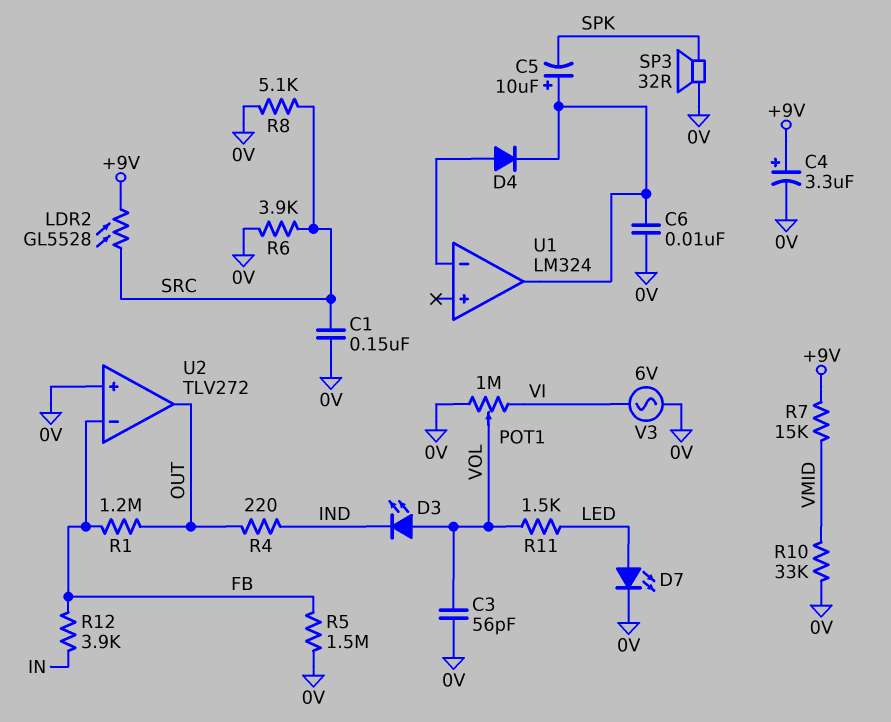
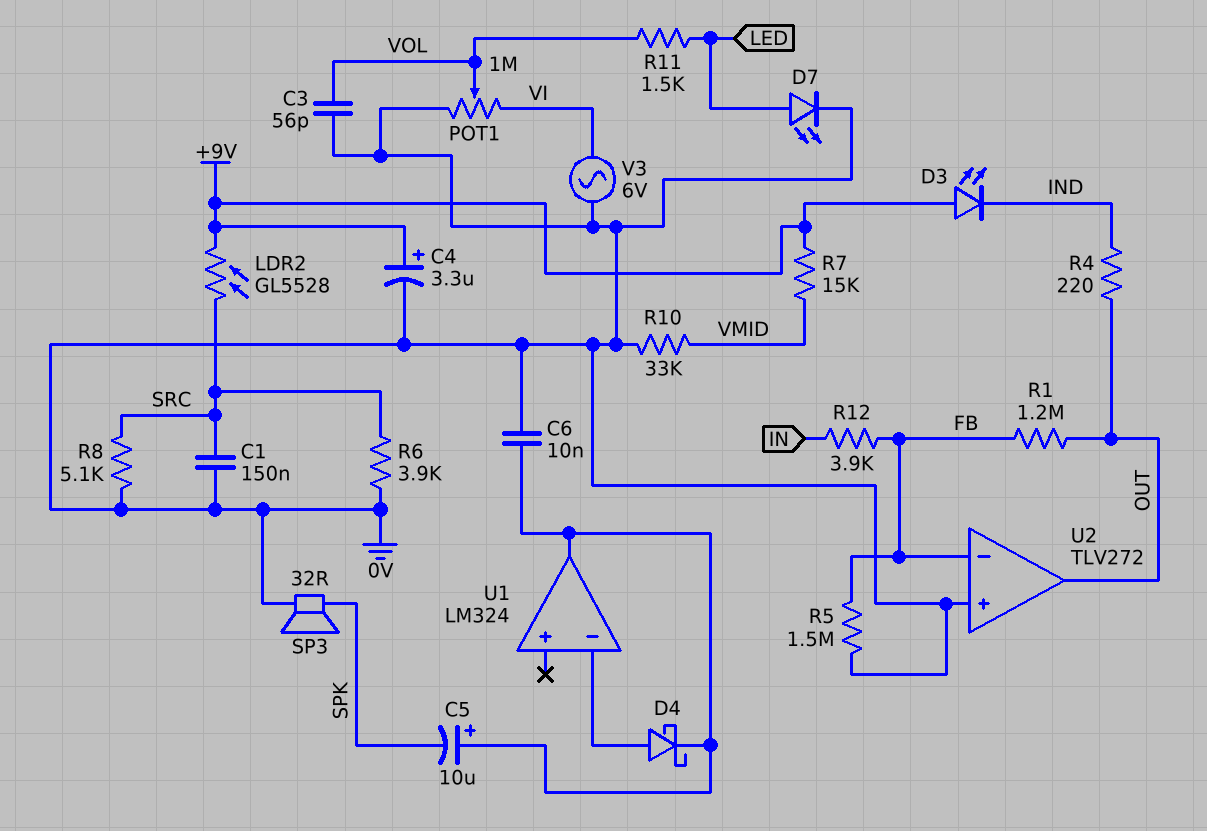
D3: LED (A VOL, K IND) -> LED (A +9V, K IND)
D4: diode (A U1/in-, K U1/out) -> schottky (A U1/in-, K U1/out)

